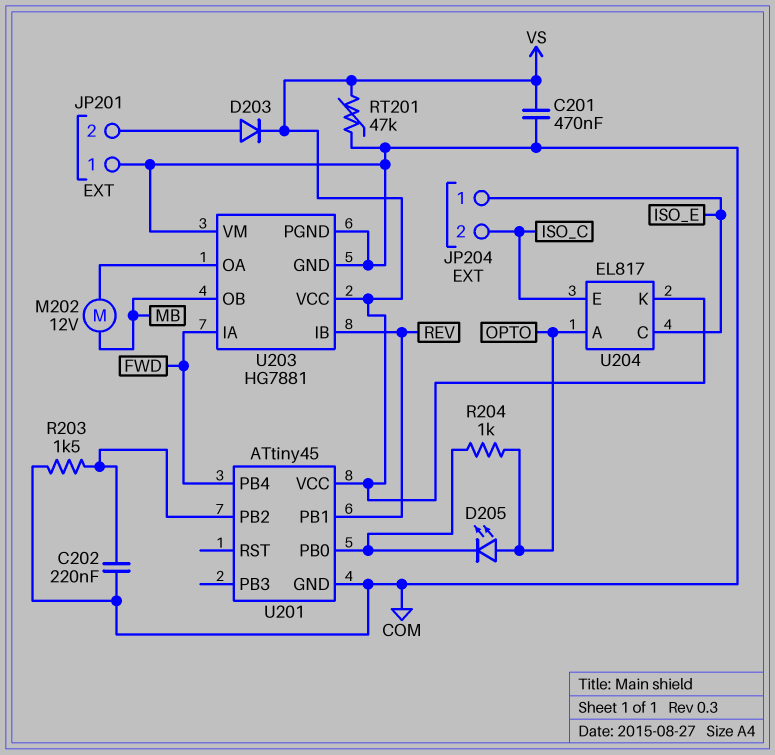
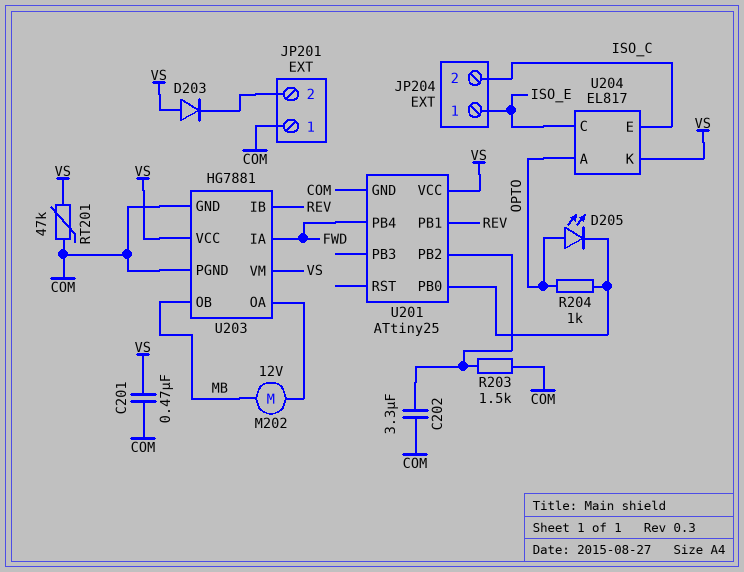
C202: 220nF (COM, U201/PB2) -> 3.3uF (COM, U201/PB2)
D203: diode (A JP201/2, K VS) -> diode (A VS, K JP201/2)
U201: ATtiny45 -> ATtiny25
U203 pin VM: COM -> VS

